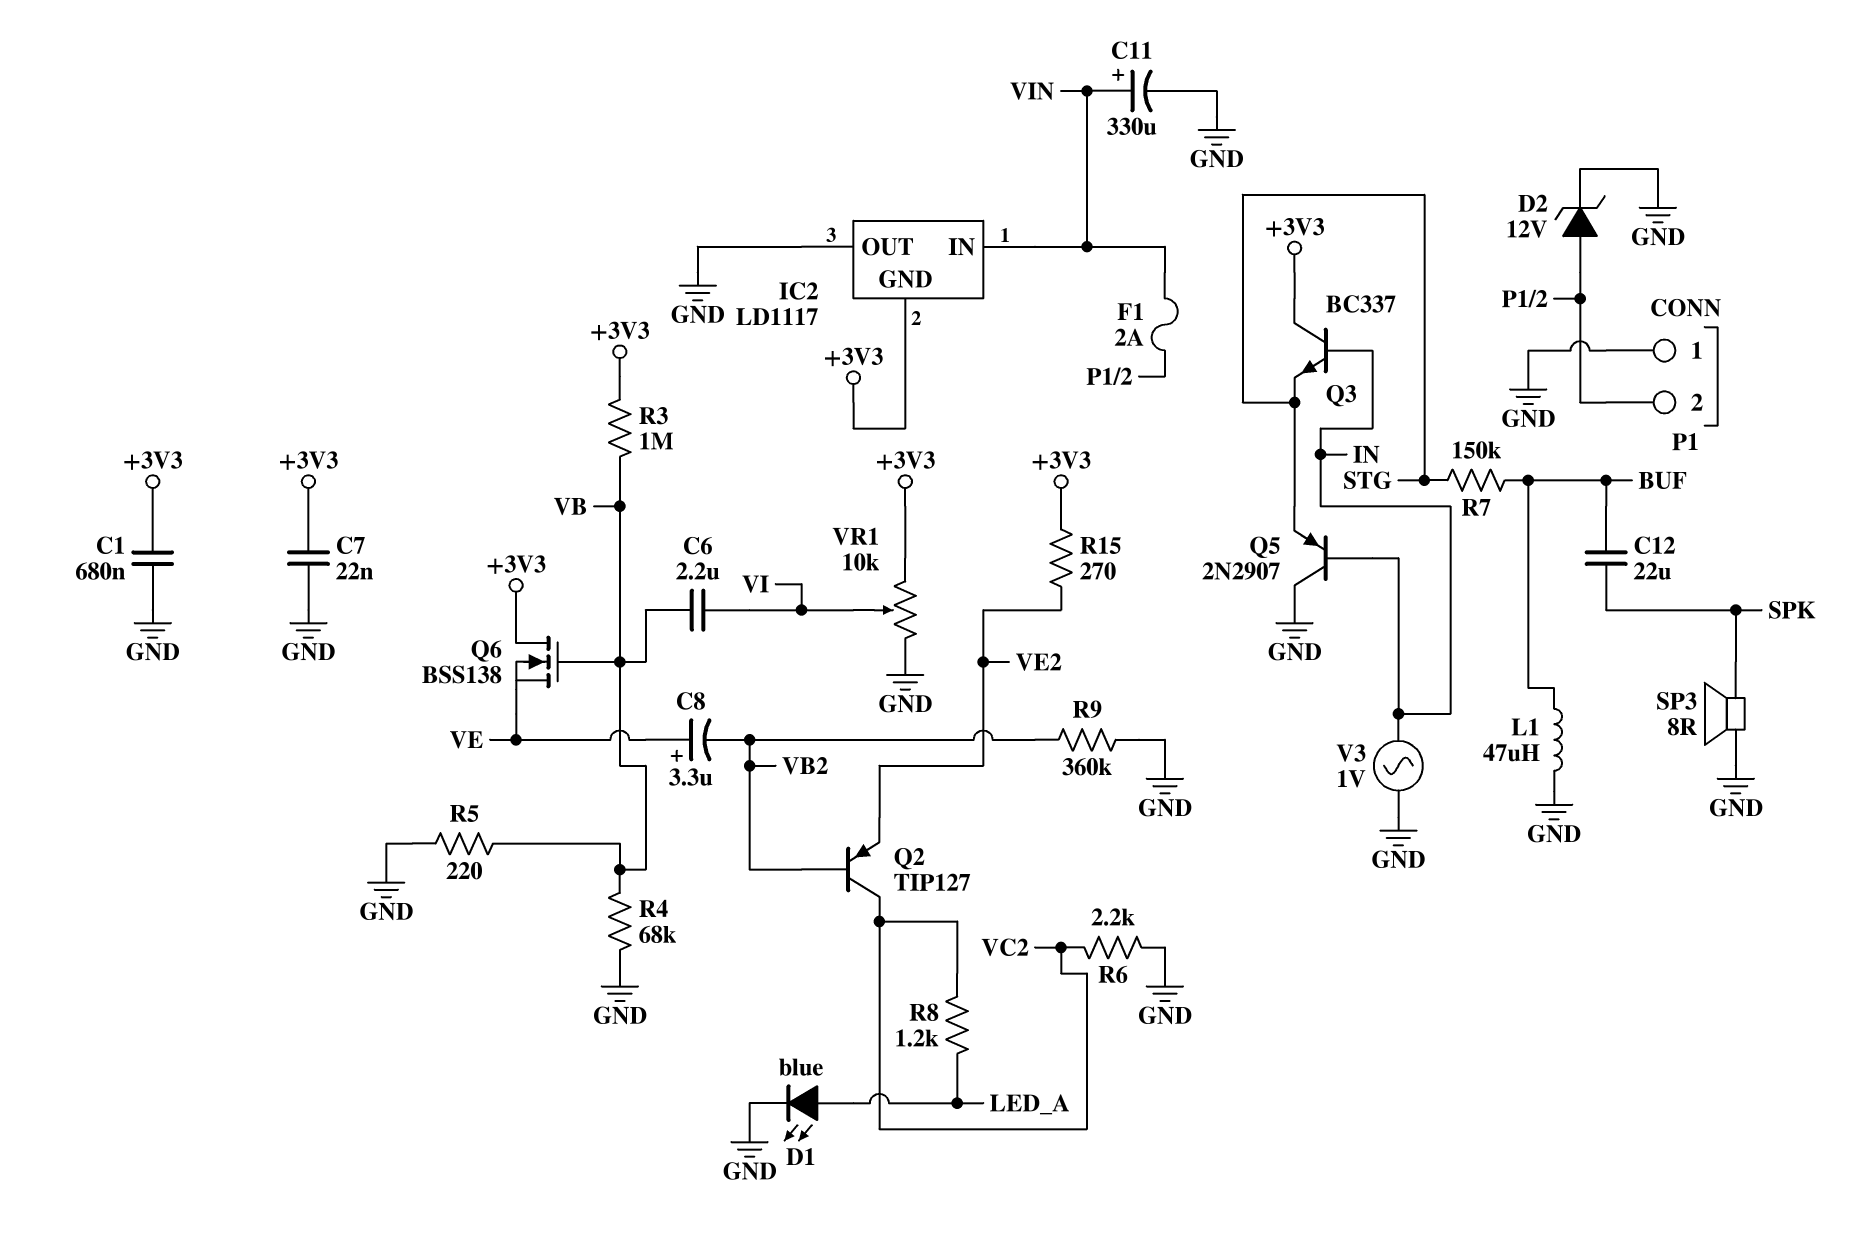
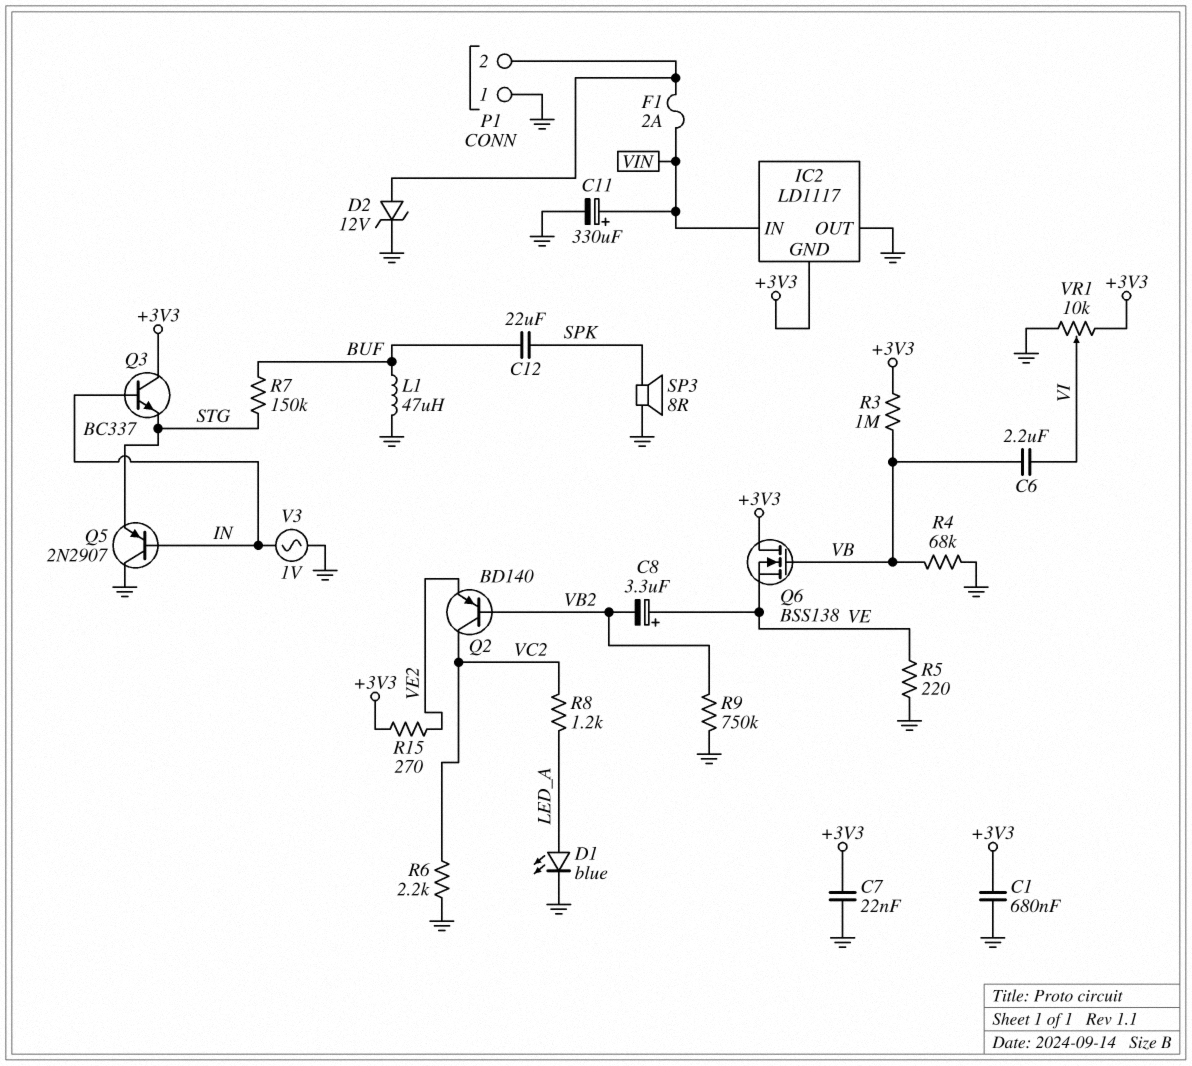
Q2: PNP TIP127 (B VB2, C VC2, E VE2) -> PNP BD140 (B VB2, C VC2, E VE2)
R5: 220 (GND, VB) -> 220 (GND, VE)
R9: 360k (GND, VB2) -> 750k (GND, VB2)

